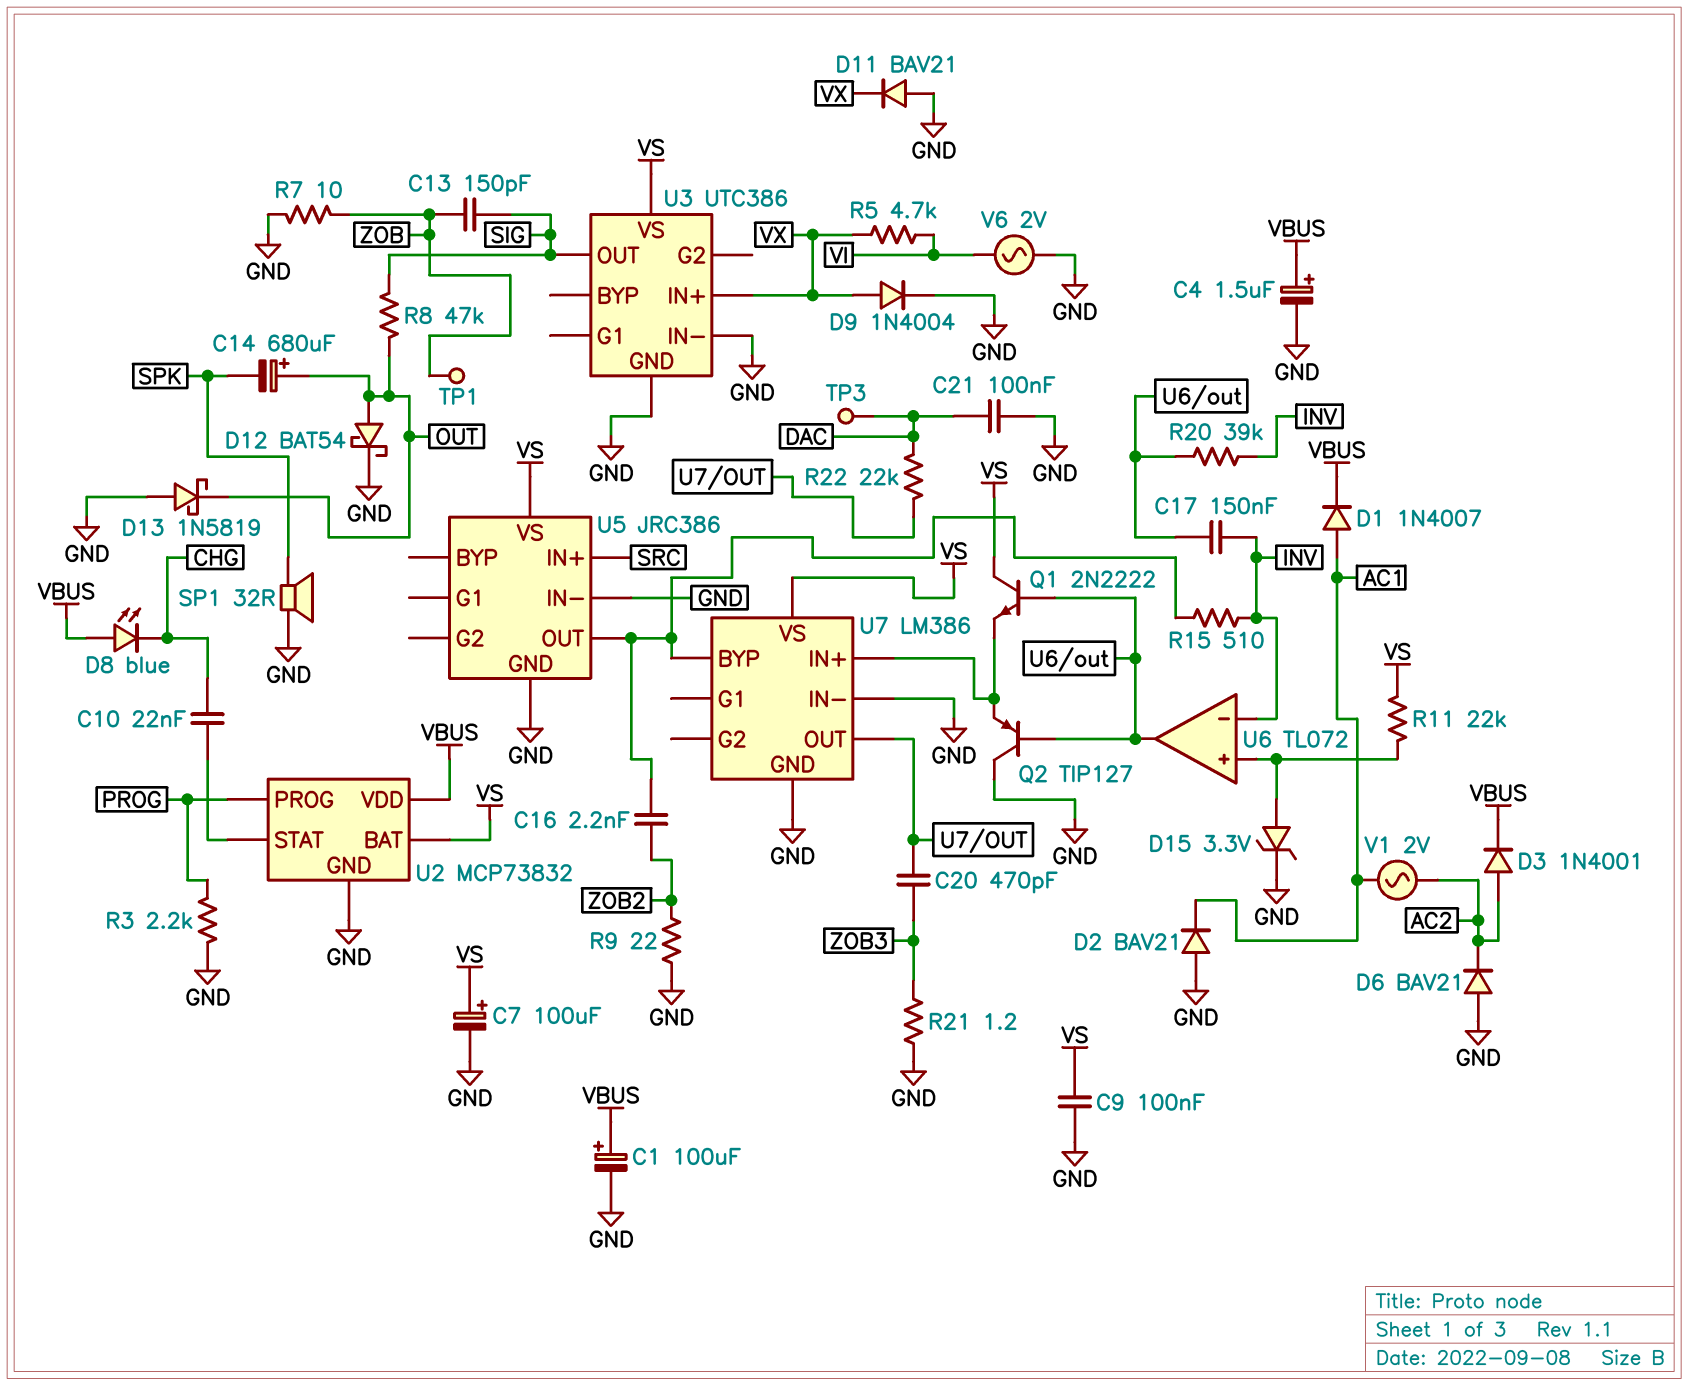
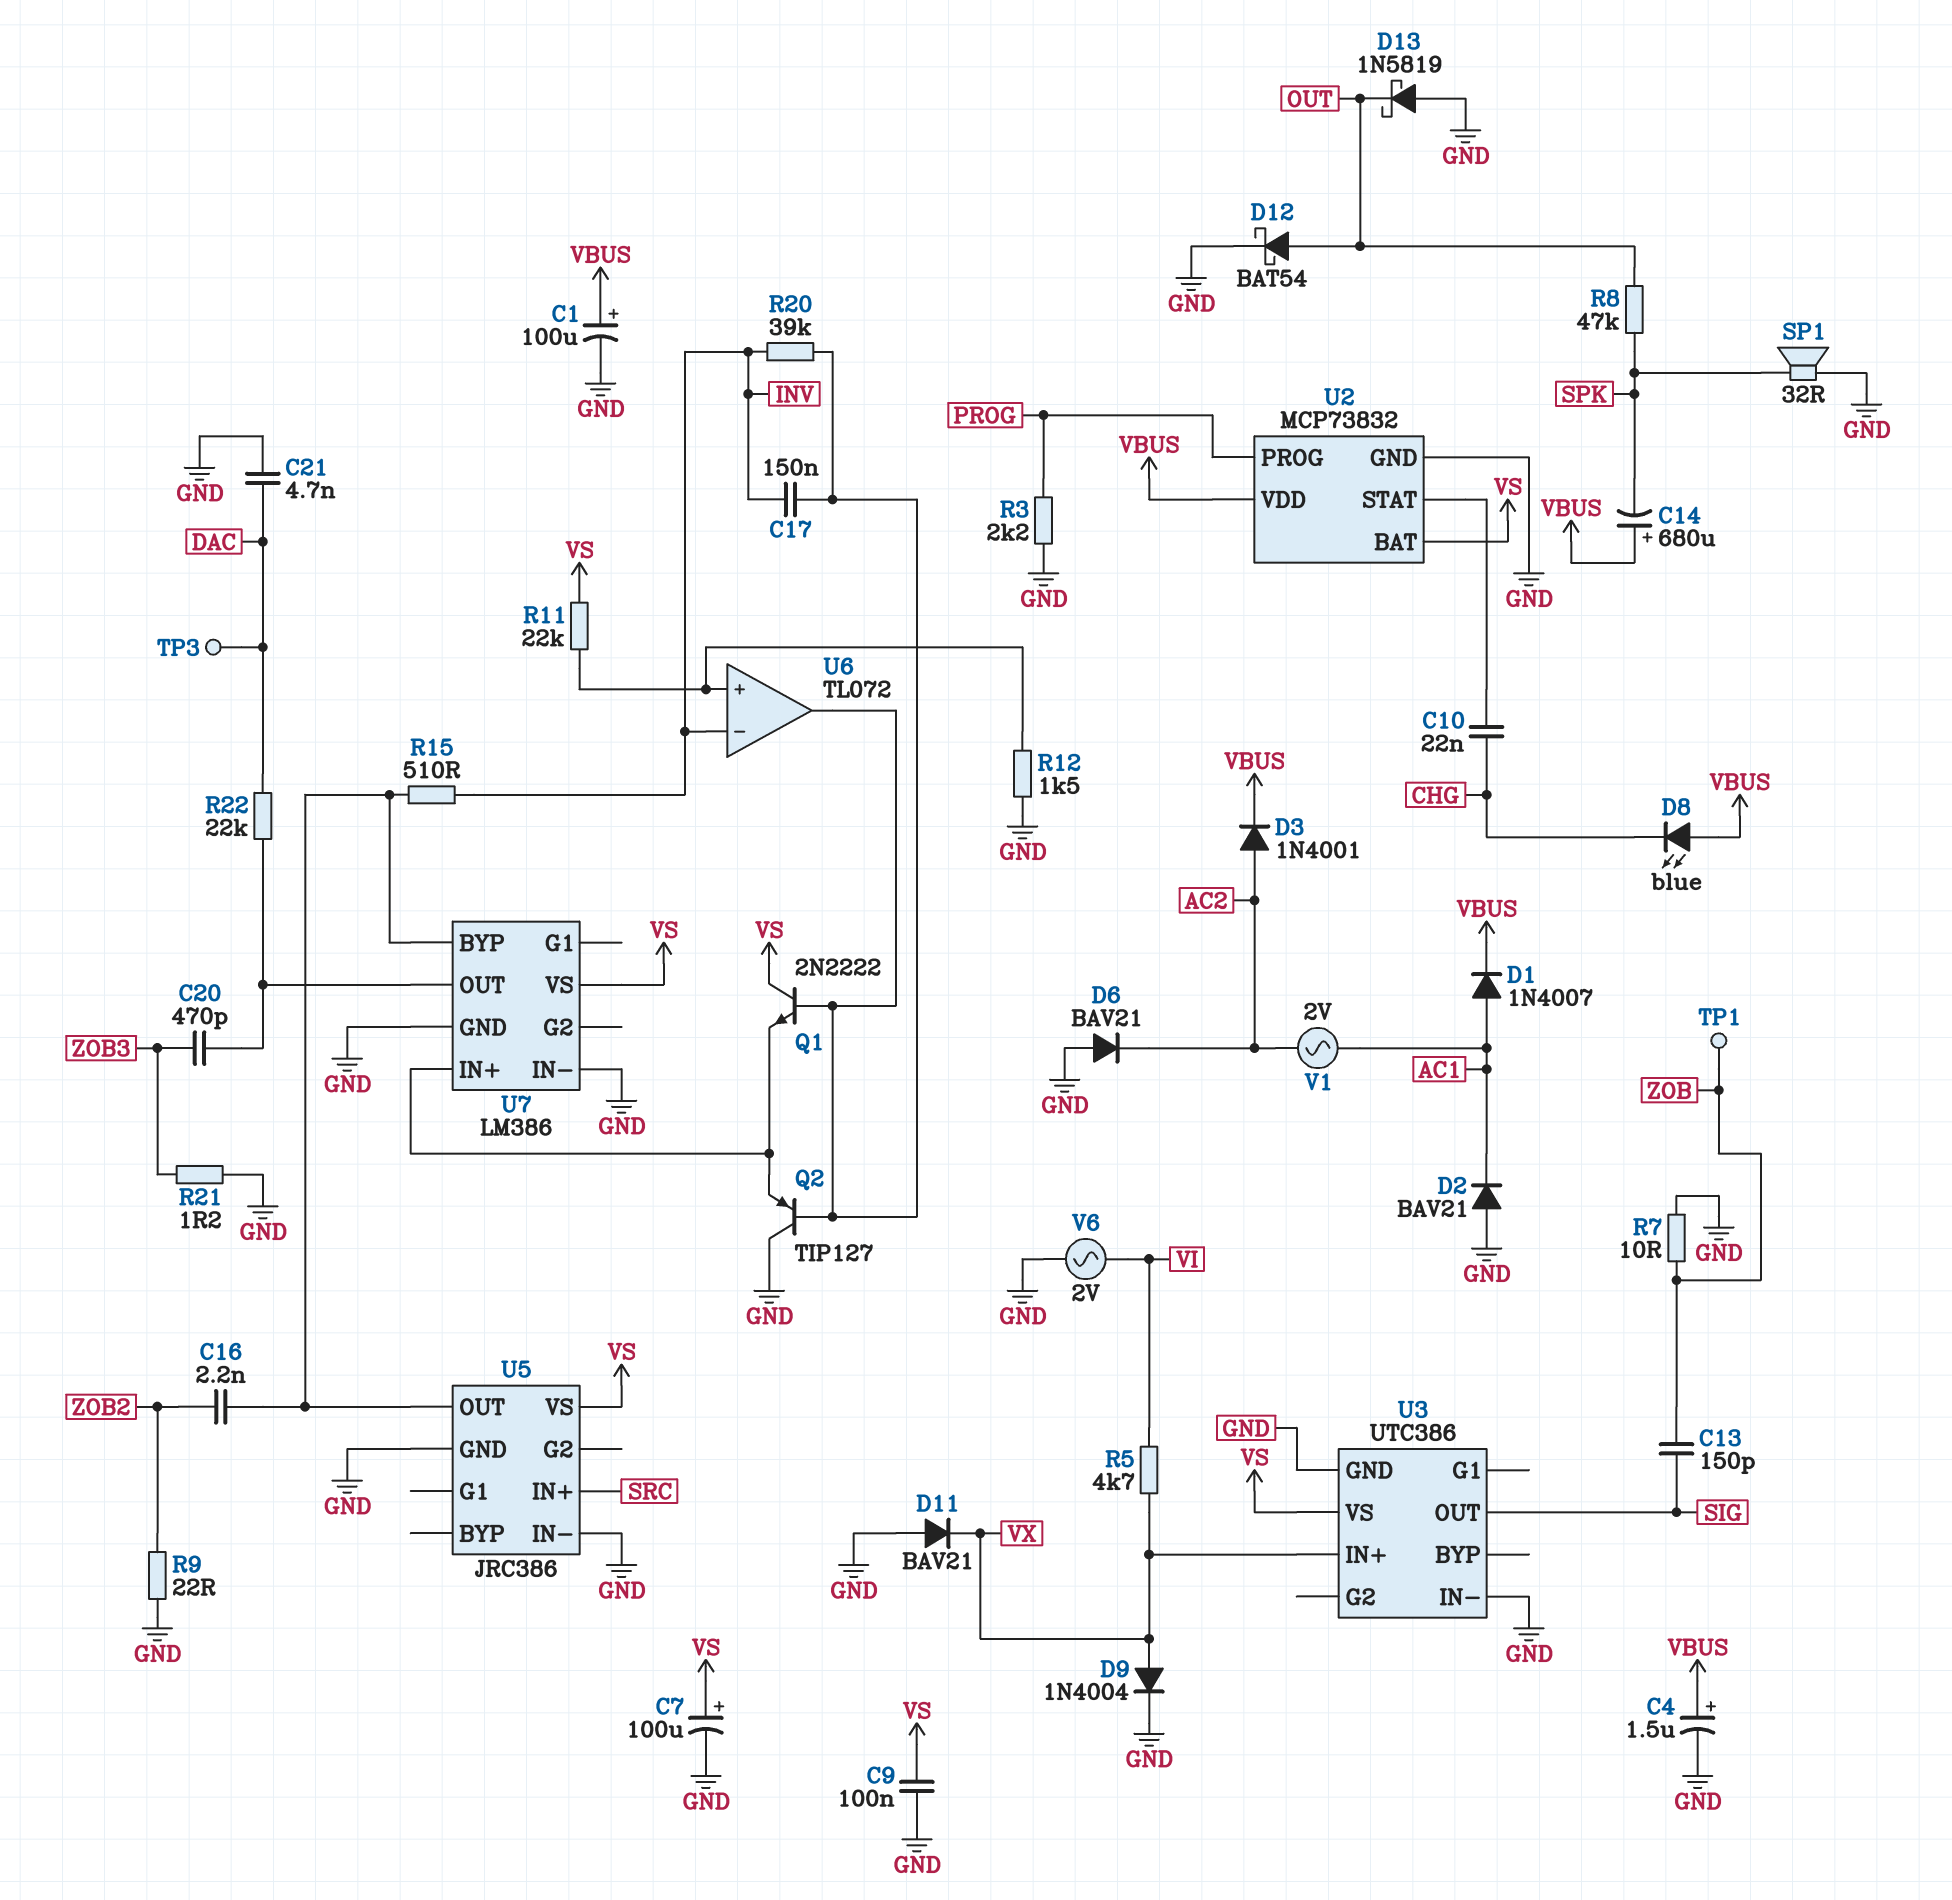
C14: 680uF (plus OUT, minus SPK) -> 680uF (plus VBUS, minus SPK)
C21: 100nF (DAC, GND) -> 4.7nF (DAC, GND)
D15: zener 3.3V (A U6/in+, K GND) -> none
R8: 47k (OUT, SIG) -> 47k (OUT, SPK)
R12: none -> 1.5k (GND, U6/in+)

